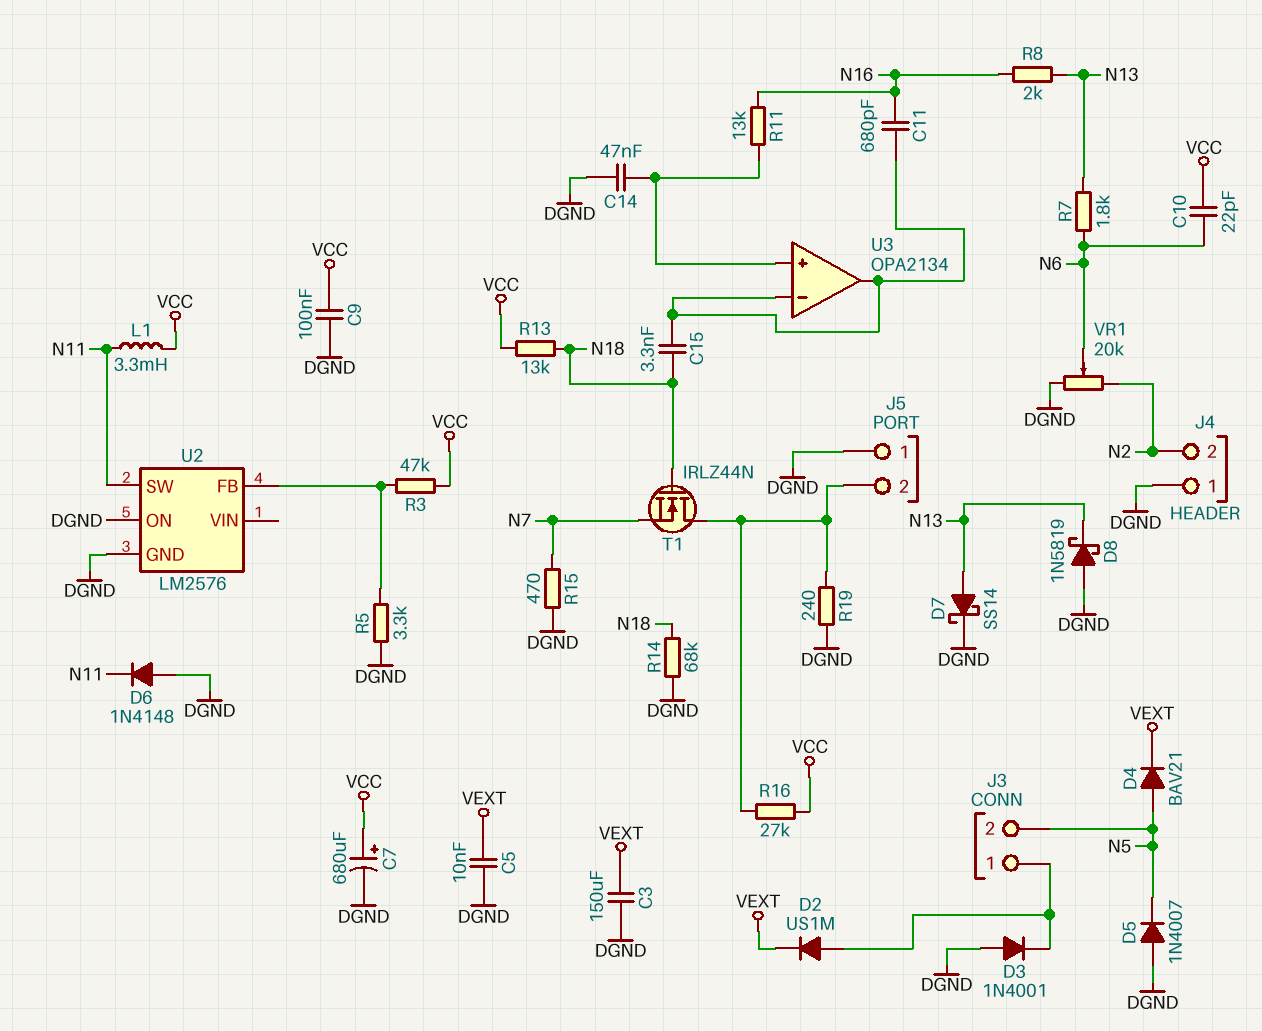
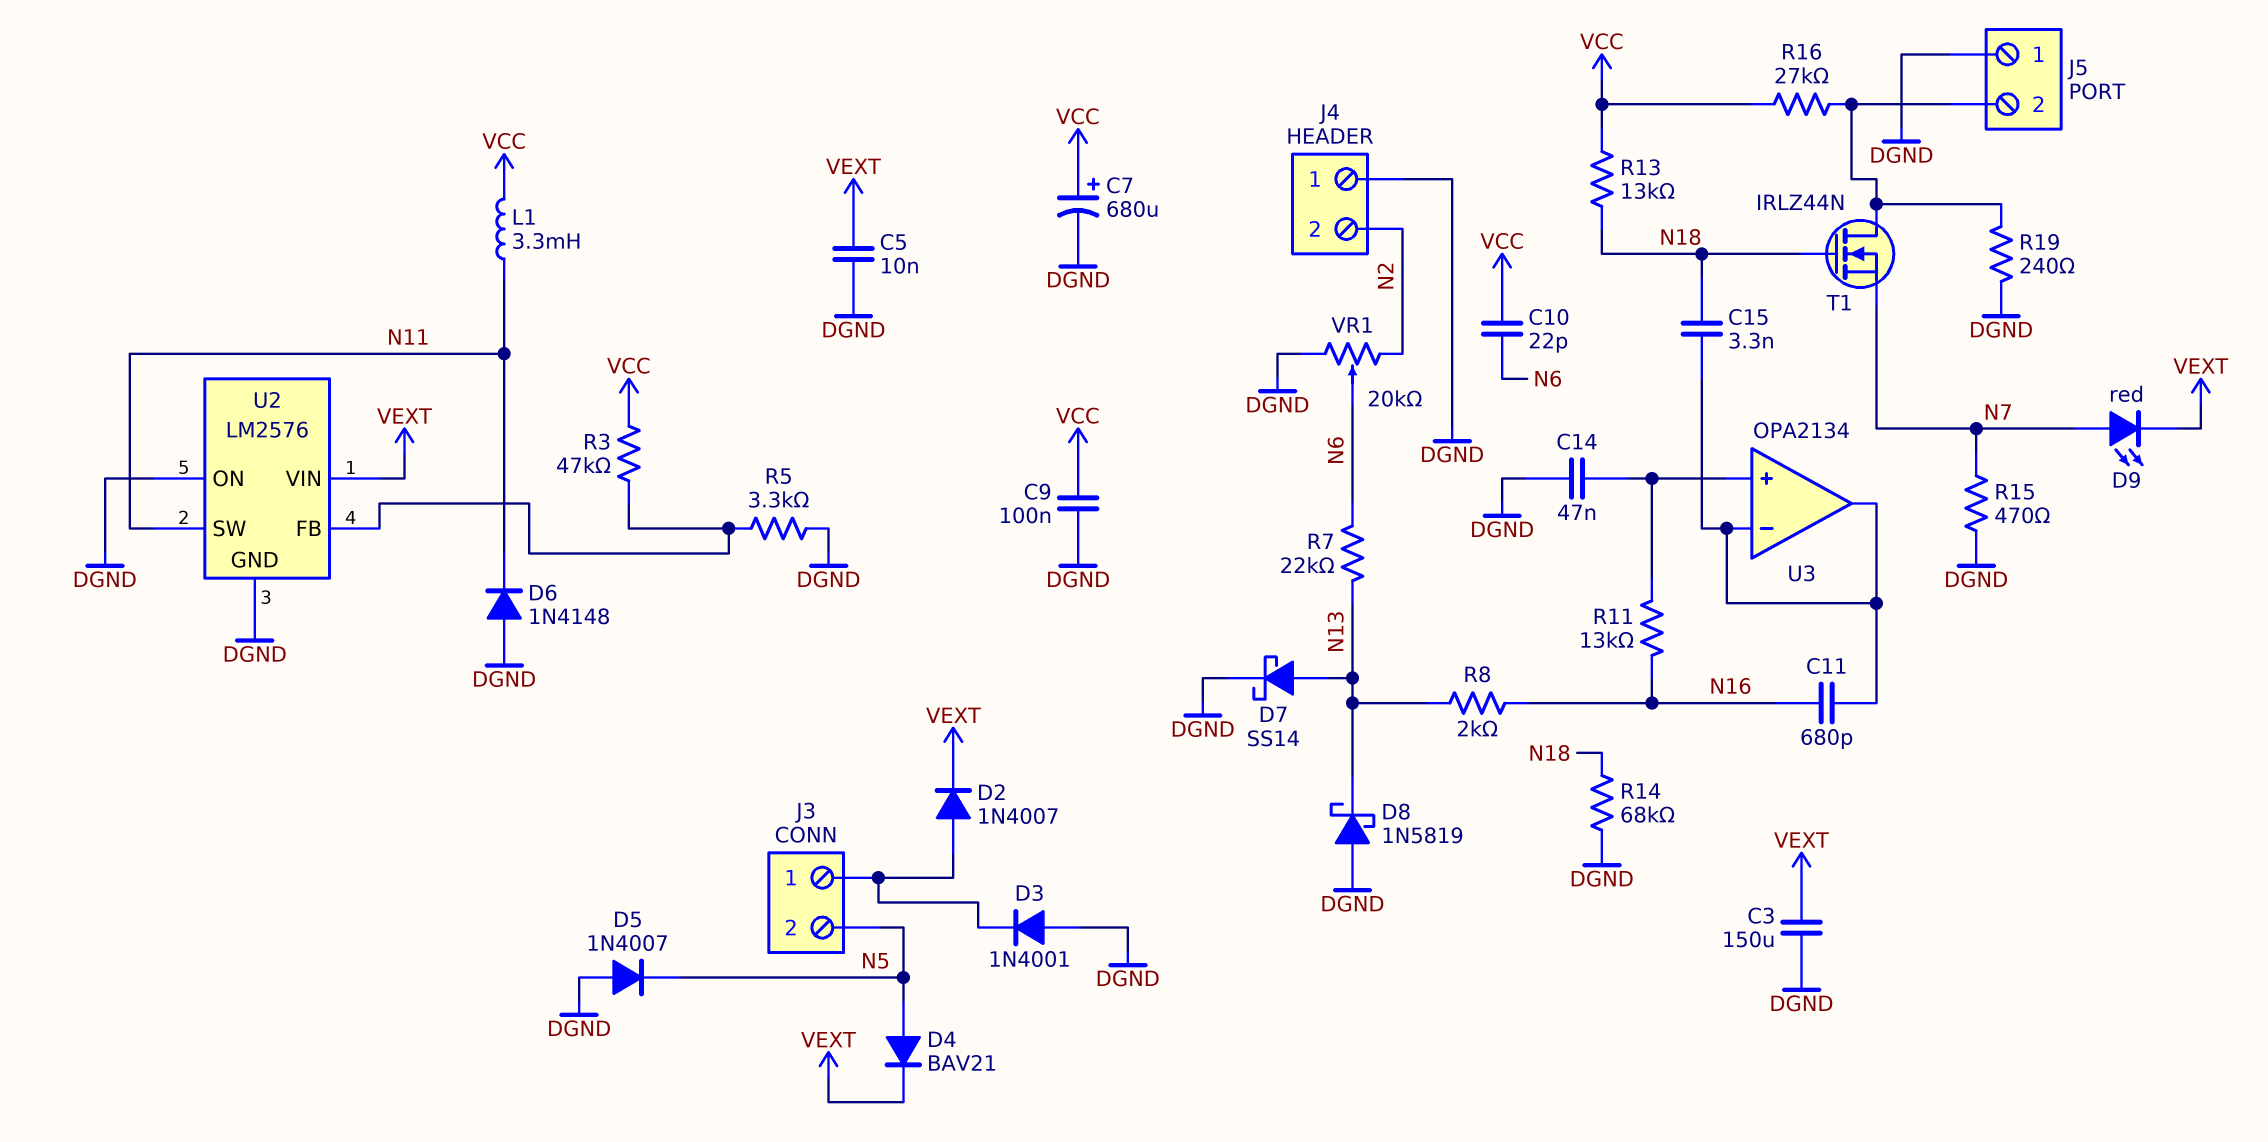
D2: diode US1M (A J3/1, K VEXT) -> diode 1N4007 (A J3/1, K VEXT)
D9: none -> LED red (A N7, K VEXT)
R7: 1.8k (N6, N13) -> 22k (N6, N13)
U2 pin VIN: none -> VEXT

